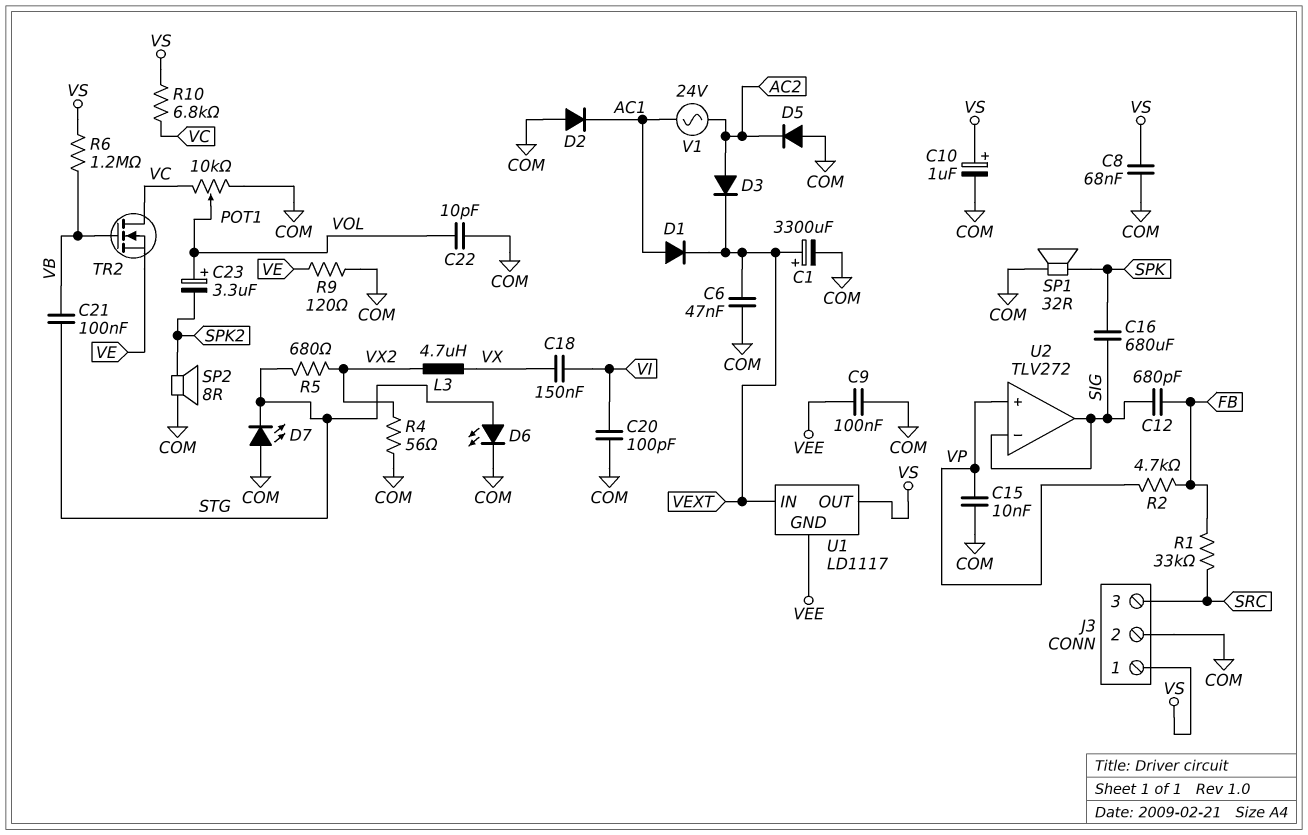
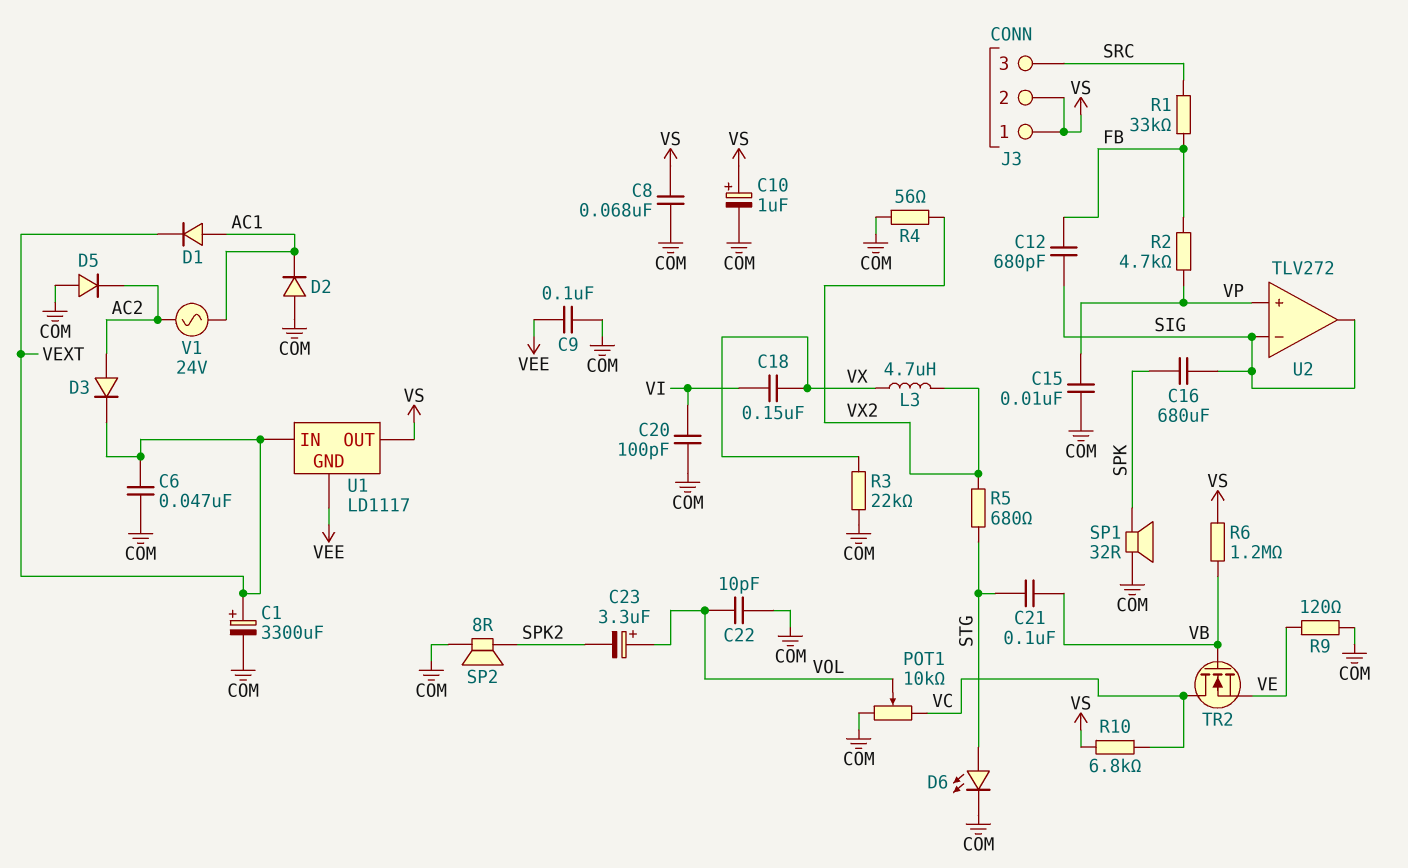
D7: LED (A COM, K STG) -> none
J3 pin 2: COM -> VS
R3: none -> 22k (COM, VX)

